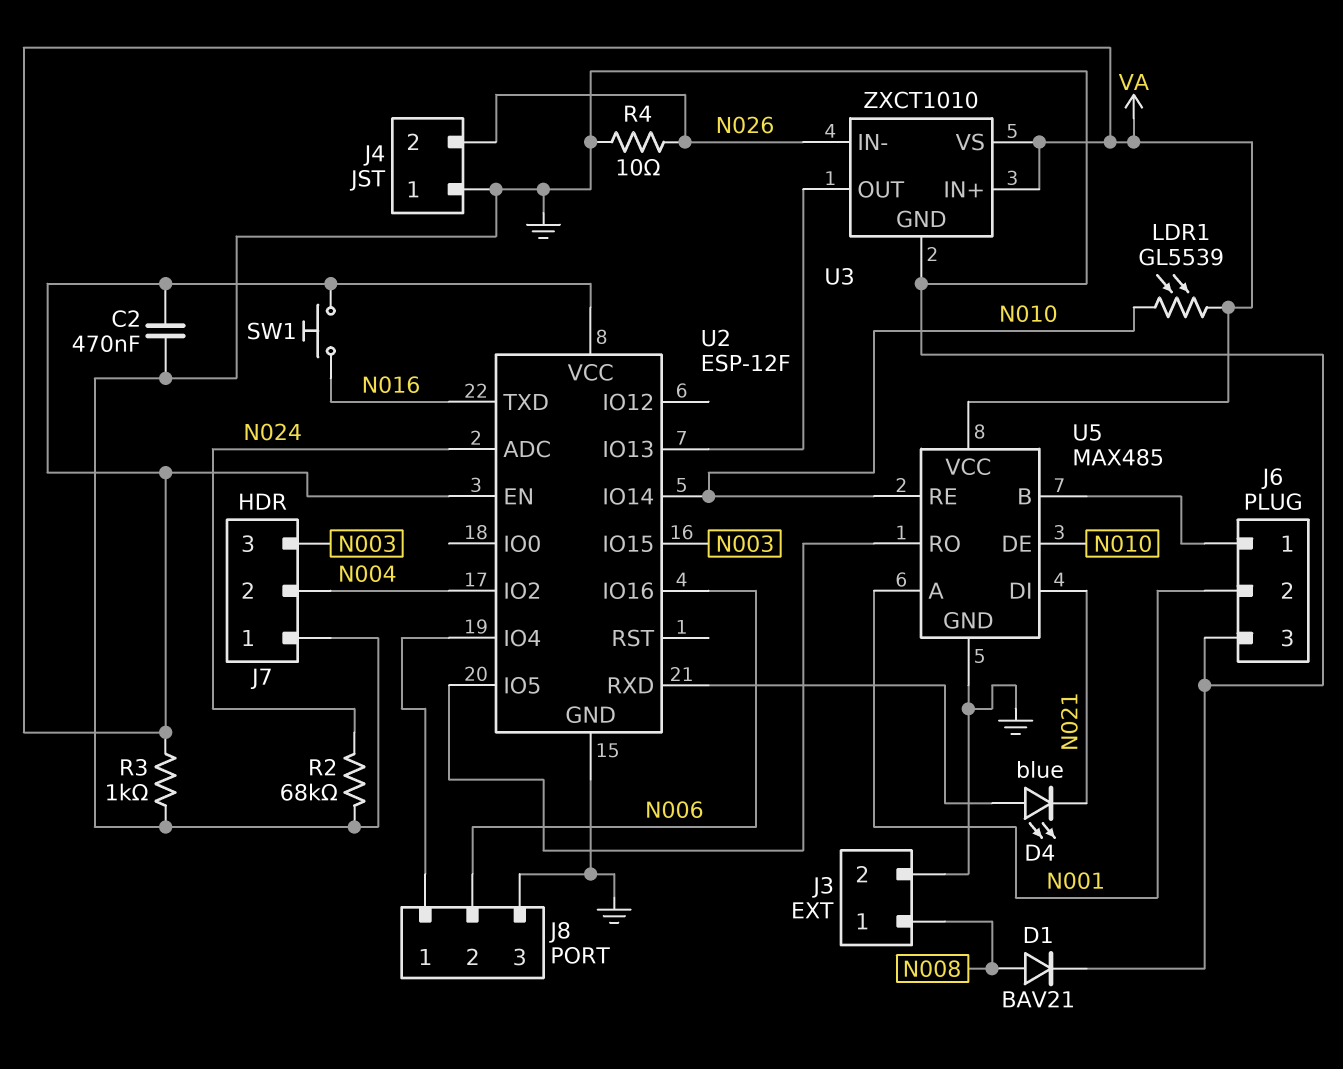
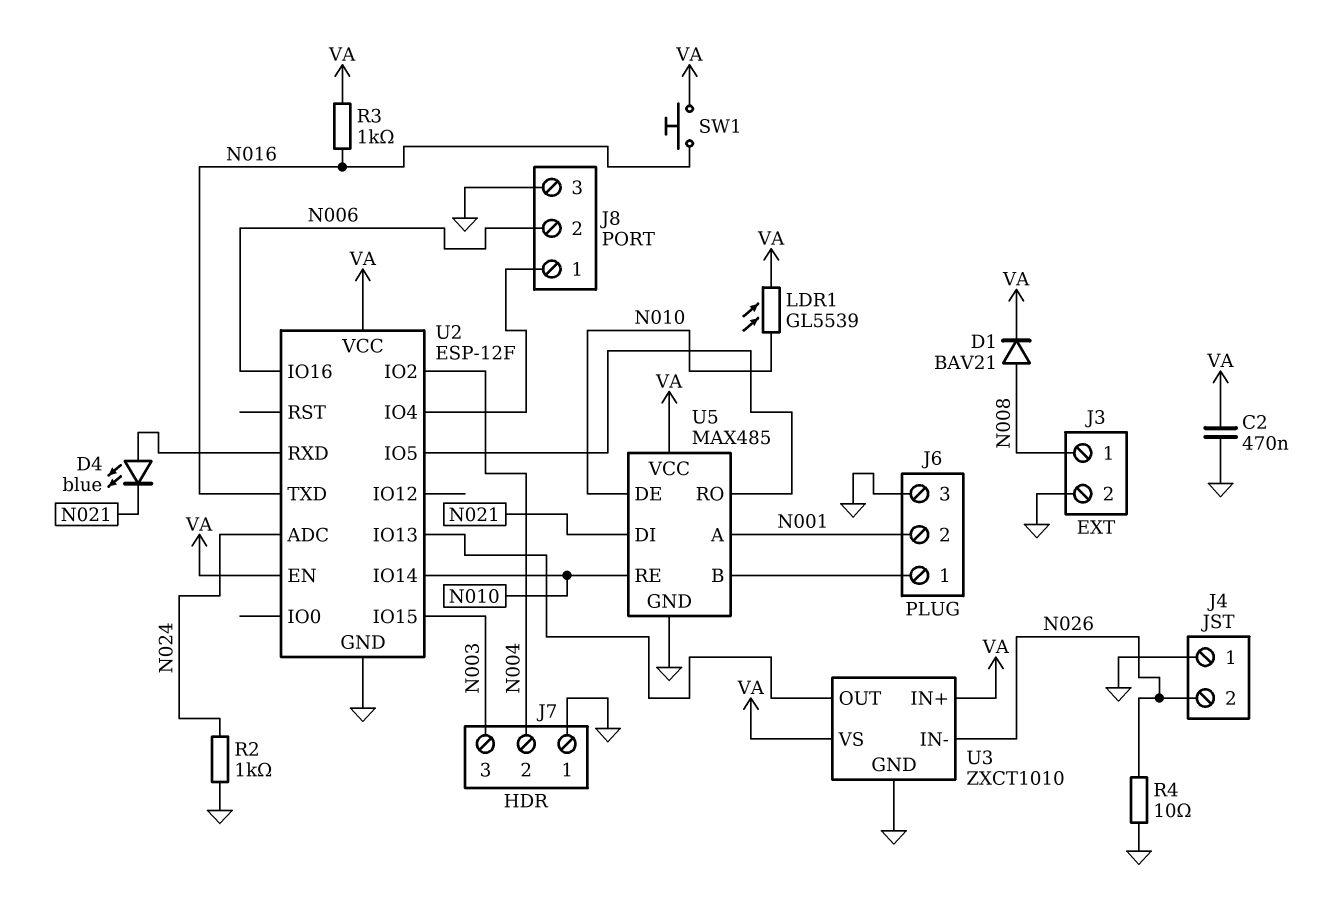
D1: diode BAV21 (A N008, K GND) -> diode BAV21 (A N008, K VA)
R2: 68k (GND, N024) -> 1k (GND, N024)
R3: 1k (GND, VA) -> 1k (N016, VA)

